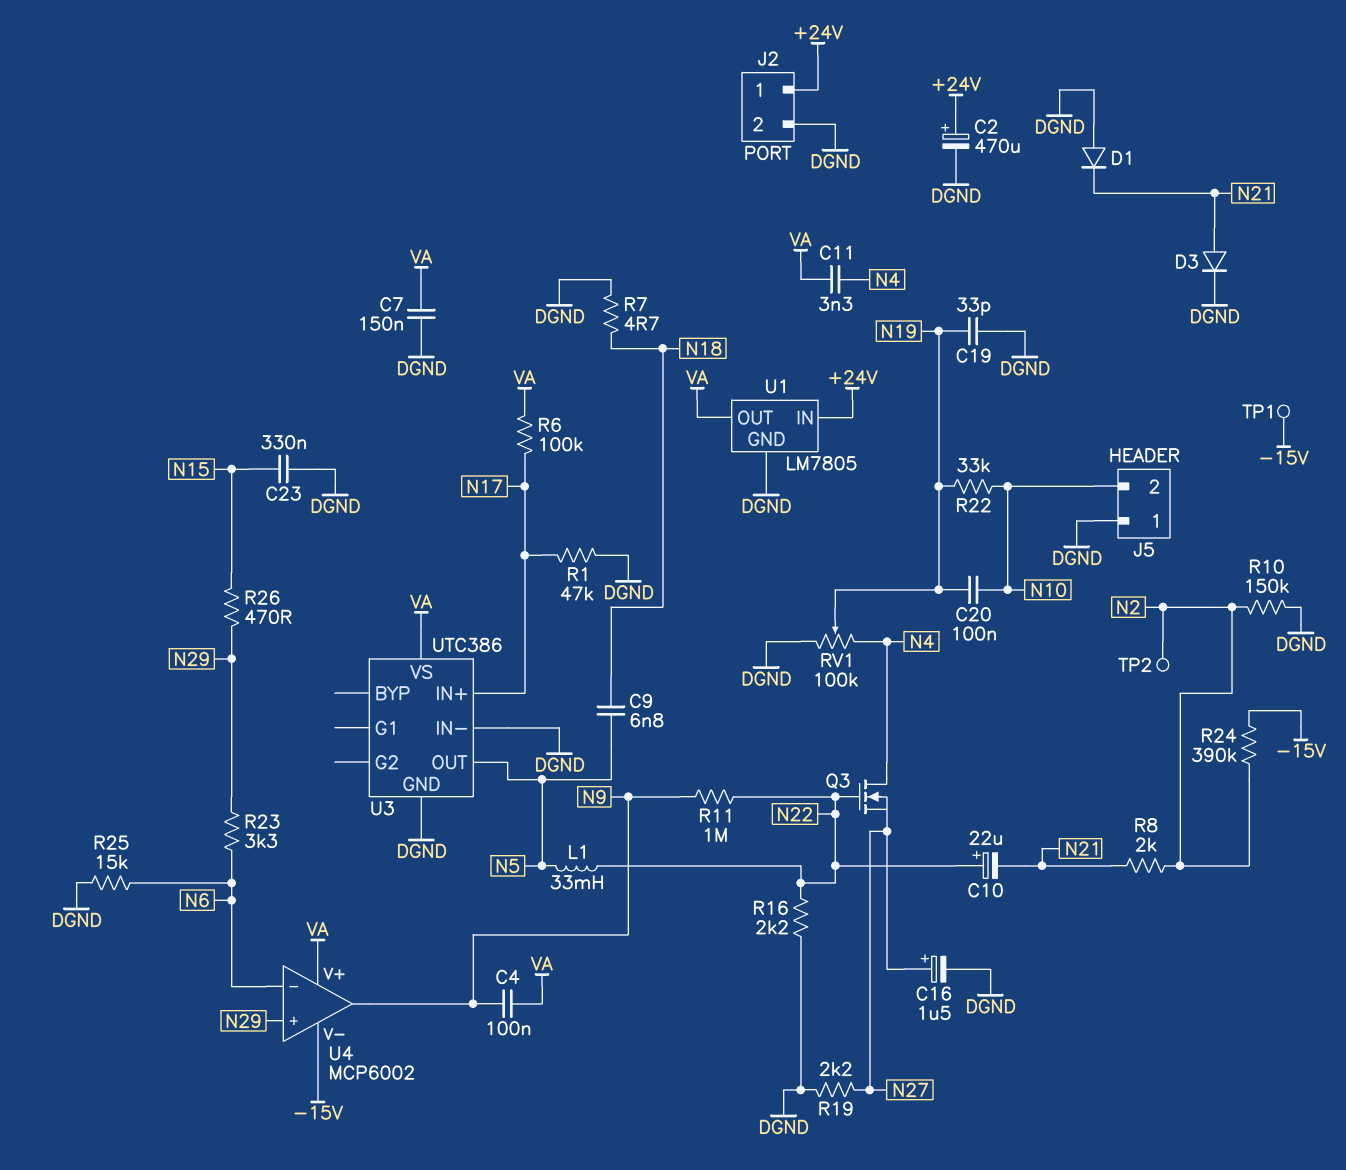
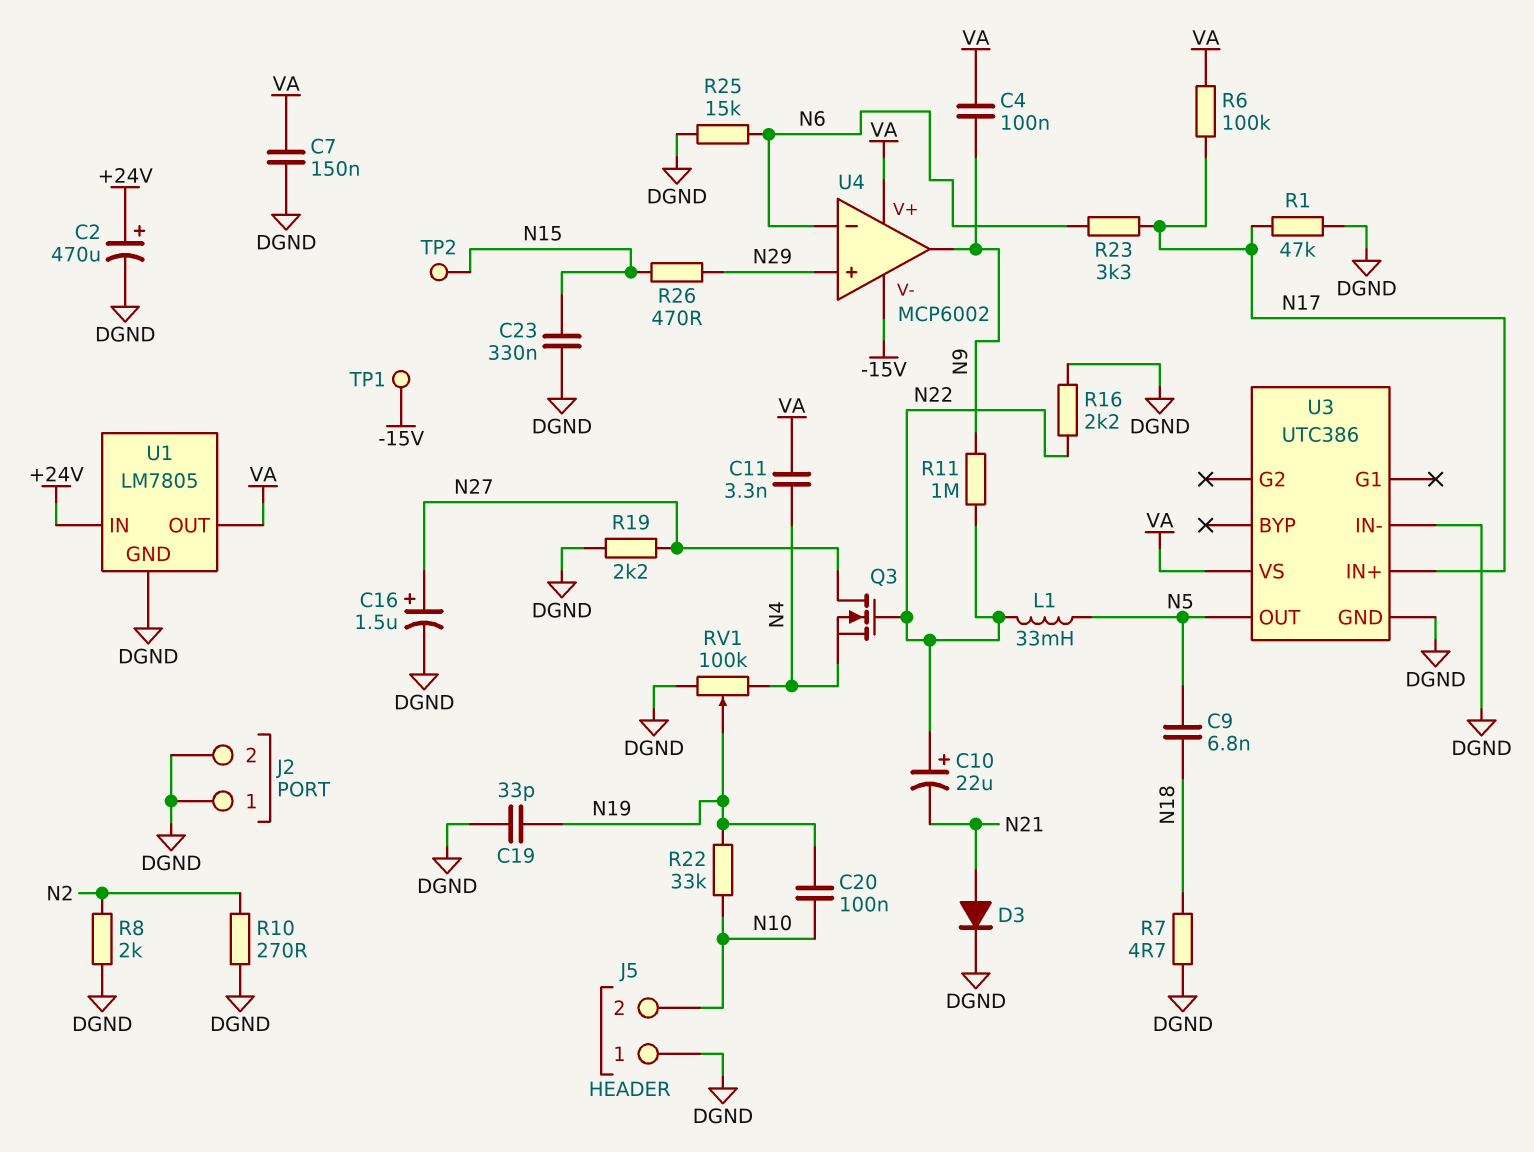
D1: diode (A DGND, K N21) -> none
J2 pin 1: +24V -> DGND
Q3: NMOS (G N22, D N4, S N27) -> NMOS (G N22, D N27, S N4)
R8: 2k (N2, N21) -> 2k (DGND, N2)
R10: 150k (DGND, N2) -> 270 (DGND, N2)
R23: 3.3k (N6, N29) -> 3.3k (N6, N17)
R24: 390k (-15V, N2) -> none
TP2: test point (N2) -> test point (N15)

